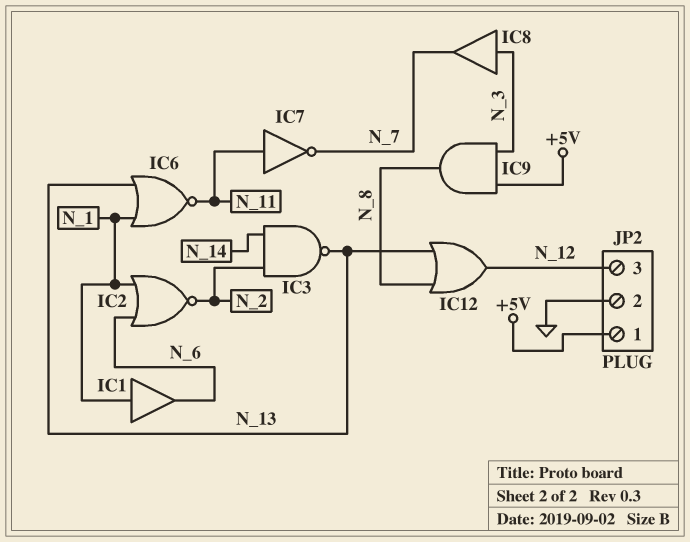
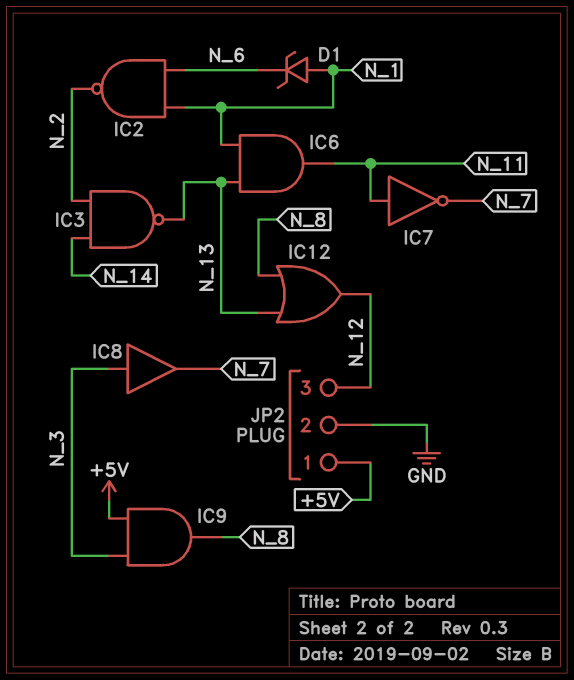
D1: none -> zener (A N_1, K N_6)
IC1: buffer (in N_1, out N_6) -> none
IC2: NOR (in N_1, in N_6, out N_2) -> NAND (in N_1, in N_6, out N_2)
IC6: NOR (in N_1, in N_13, out N_11) -> AND (in N_1, in N_13, out N_11)

